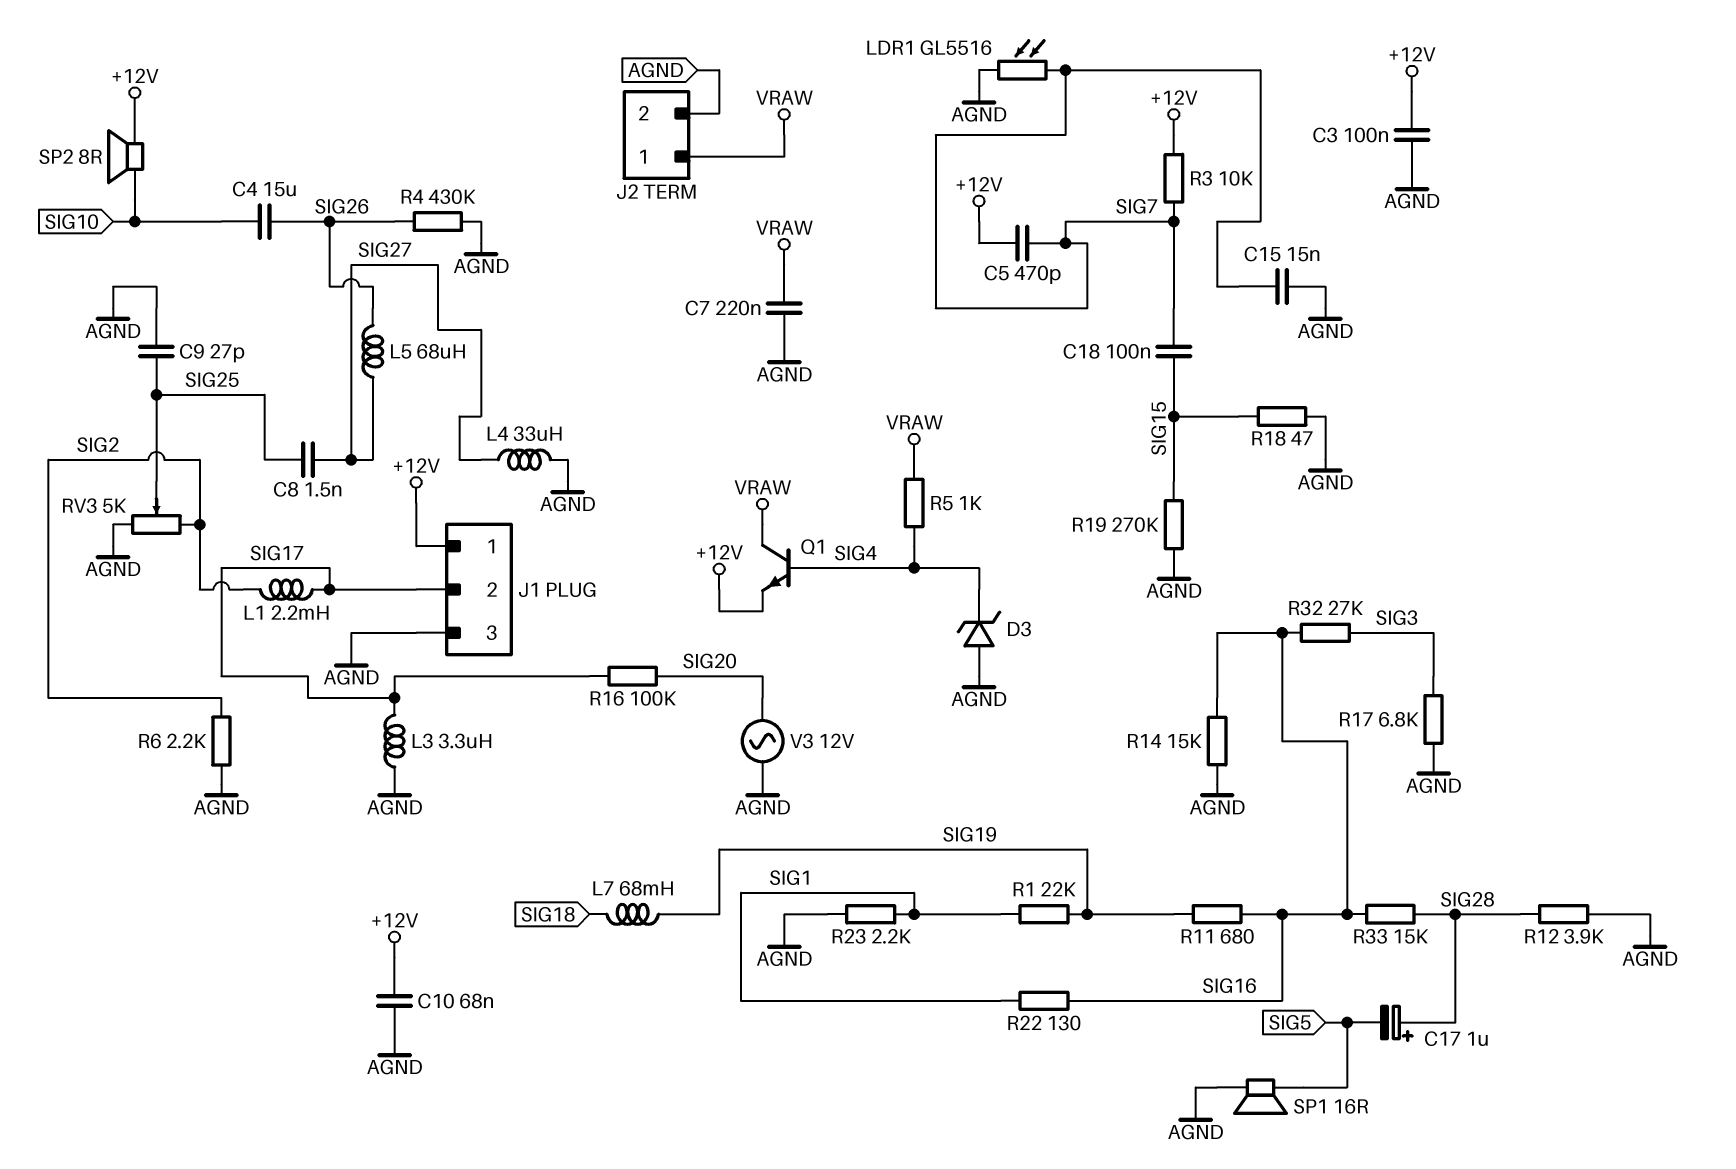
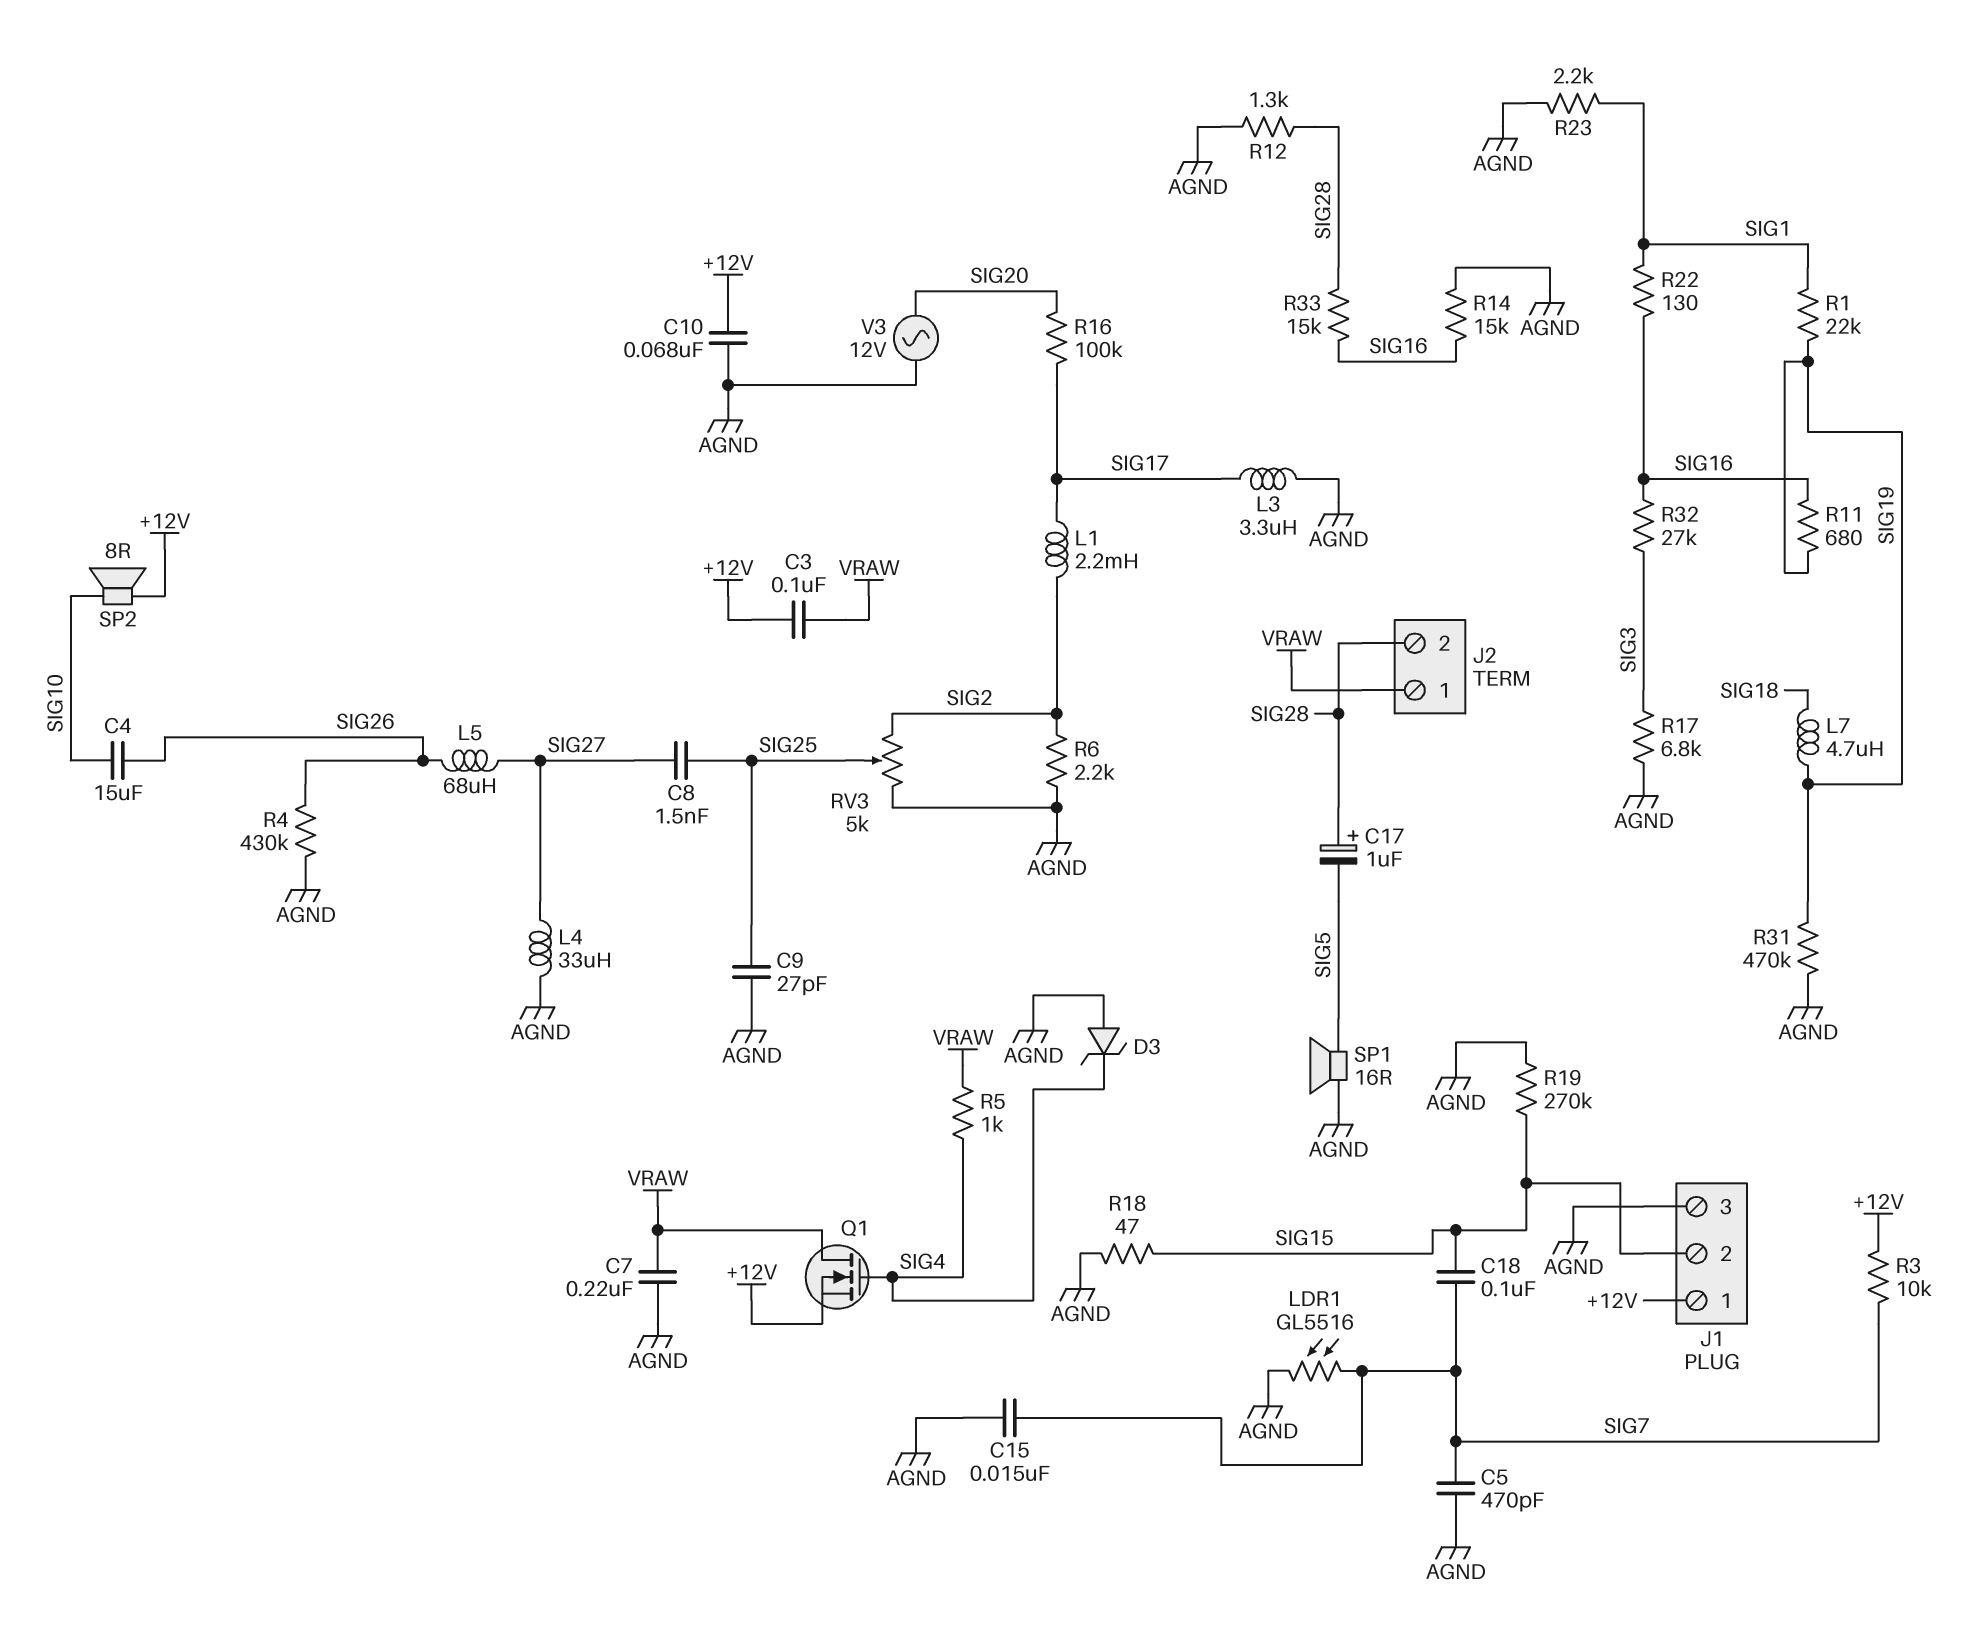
C3: 100nF (+12V, AGND) -> 100nF (+12V, VRAW)
C5: 470pF (+12V, SIG7) -> 470pF (AGND, SIG7)
J1 pin 2: SIG17 -> SIG15
J2 pin 2: AGND -> SIG28
L7: 68mH (SIG18, SIG19) -> 4.7uH (SIG18, SIG19)
Q1: NPN (B SIG4, C VRAW, E +12V) -> NMOS (G SIG4, D VRAW, S +12V)
R12: 3.9k (AGND, SIG28) -> 1.3k (AGND, SIG28)
R31: none -> 470k (AGND, SIG19)

